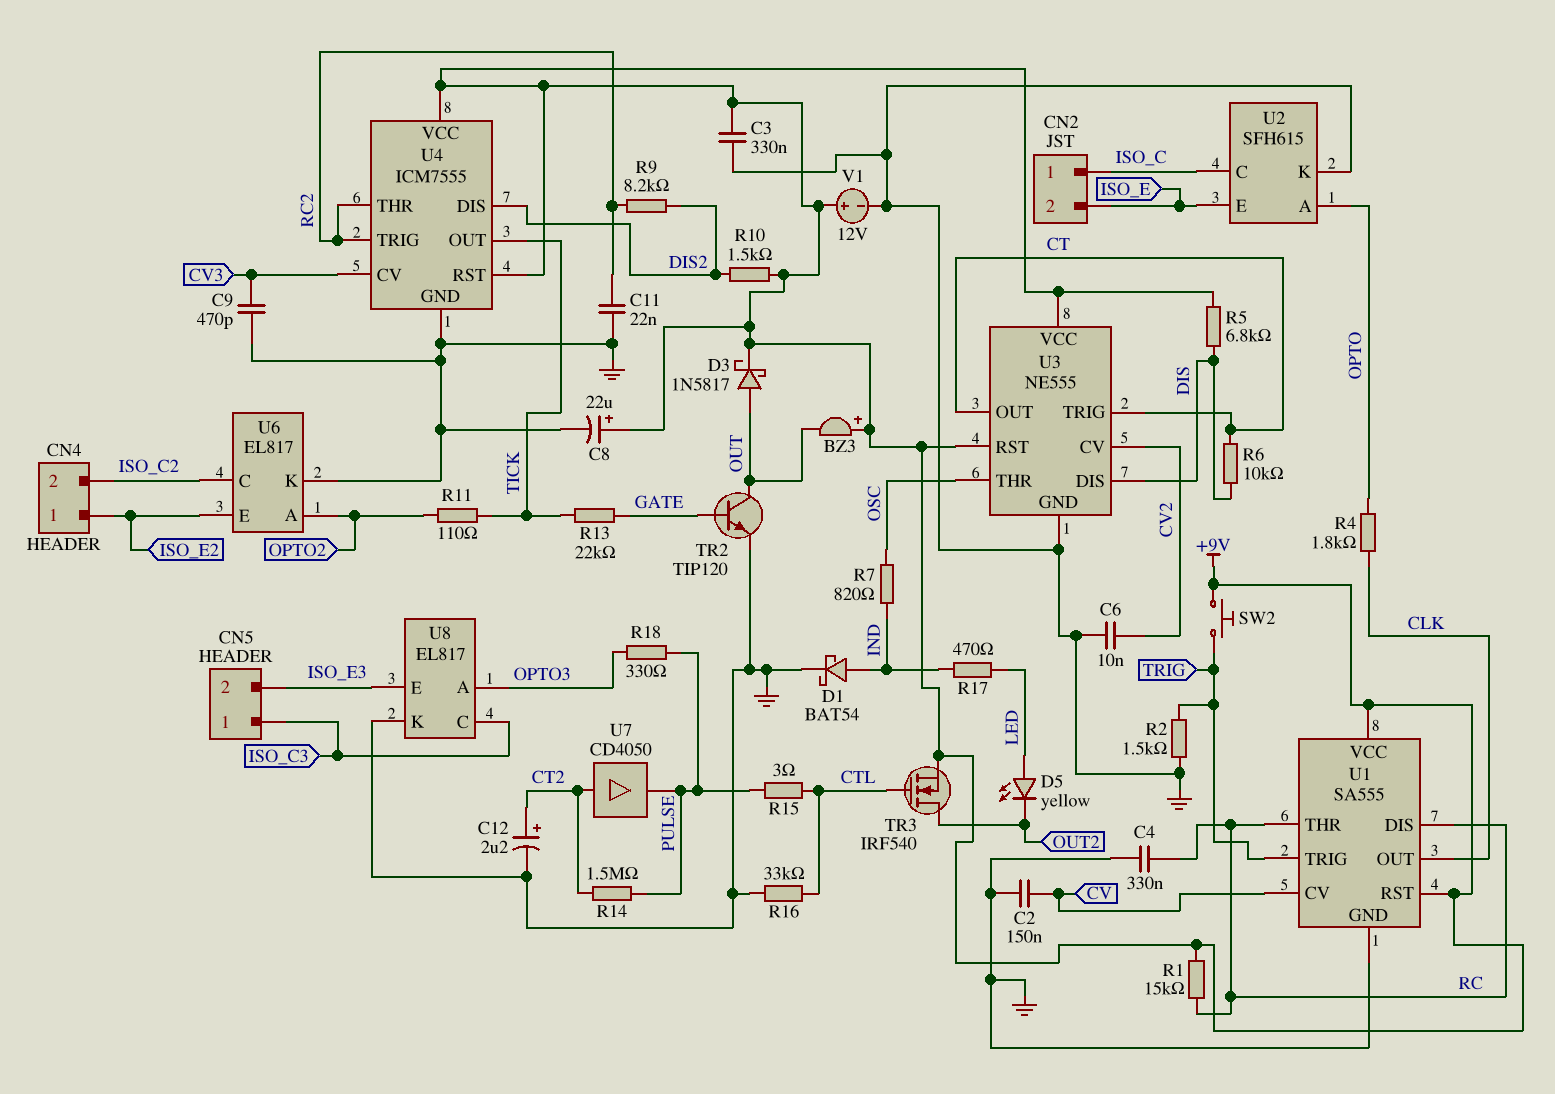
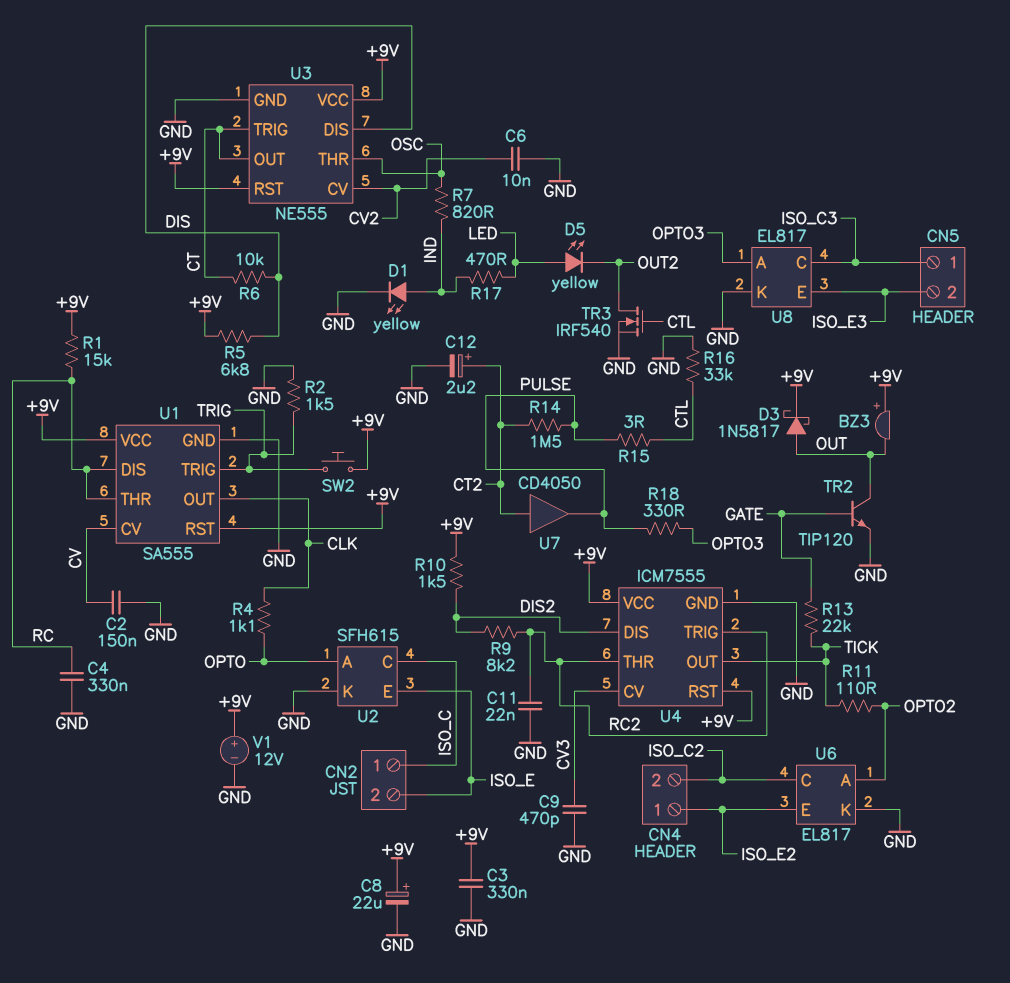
D1: schottky BAT54 (A IND, K GND) -> LED yellow (A IND, K GND)
R4: 1.8k (CLK, OPTO) -> 1.1k (CLK, OPTO)
TR3: NMOS IRF540 (G CTL, D OUT2, S +9V) -> NMOS IRF540 (G CTL, D OUT2, S GND)

